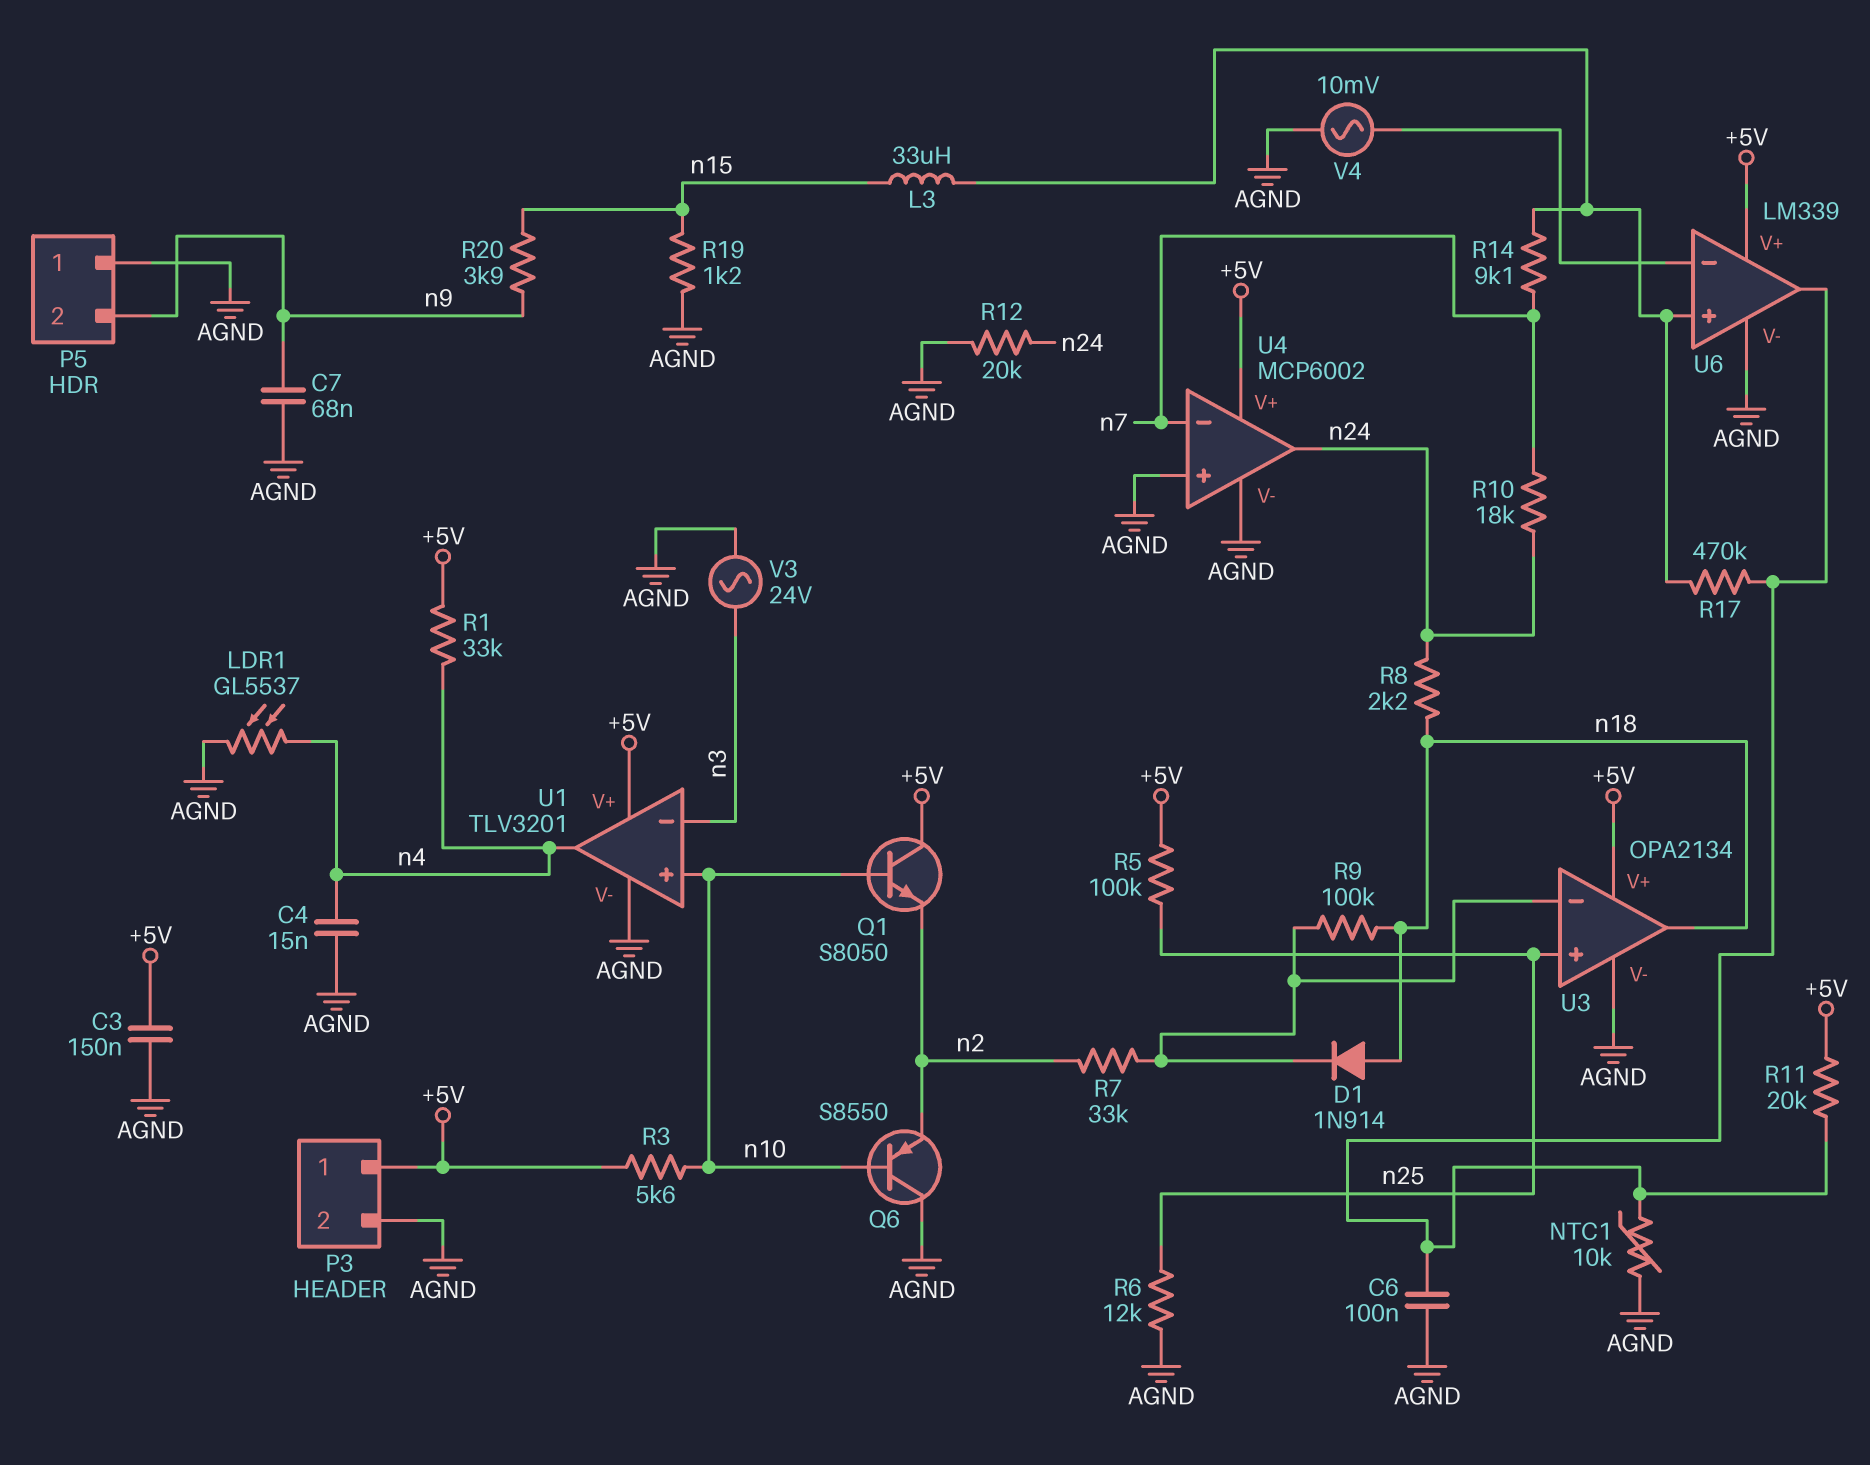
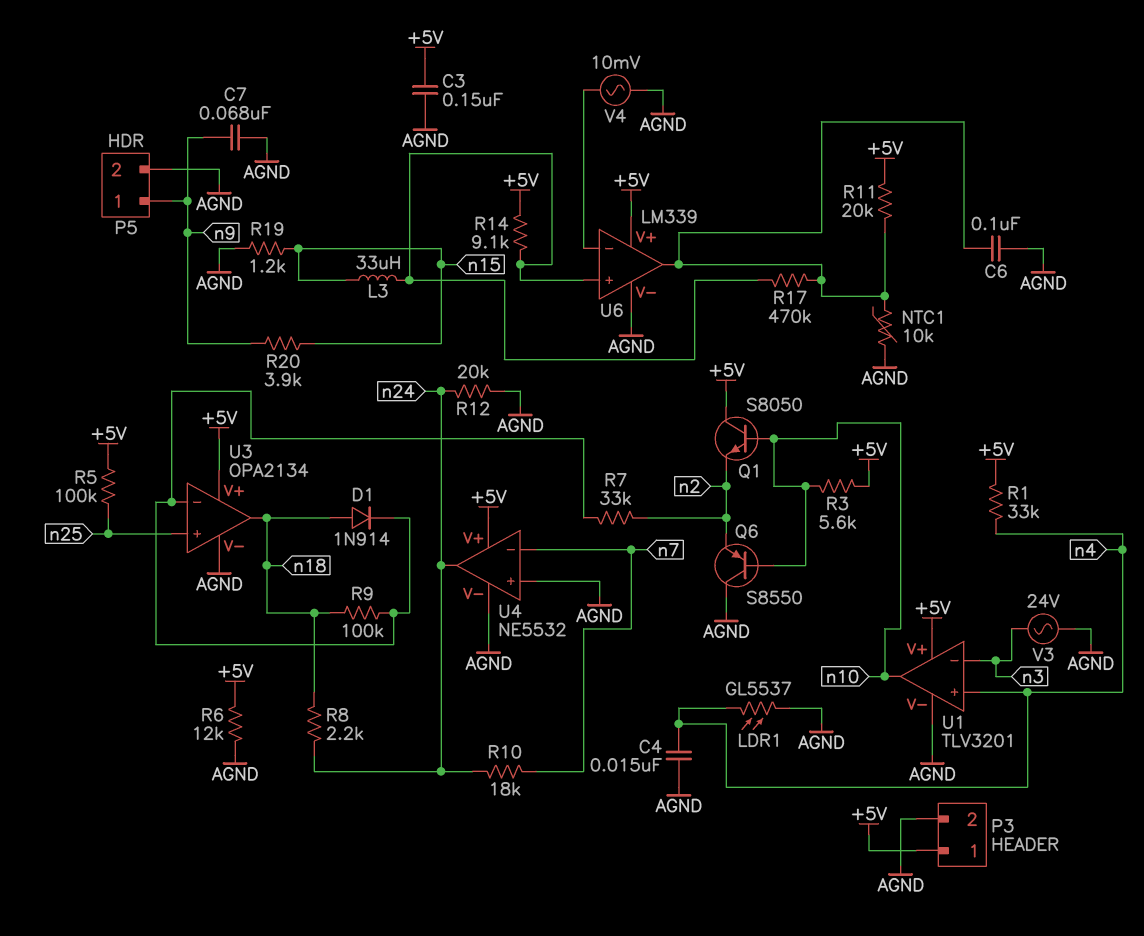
P5 pin 1: AGND -> n9
P5 pin 2: n9 -> AGND
R6: 12k (AGND, n25) -> 12k (+5V, AGND)
R14: 9.1k (U6/in+, n7) -> 9.1k (+5V, U6/in+)
U1 pin in+: n10 -> n4
U1 pin out: n4 -> n10
U4: MCP6002 -> NE5532

